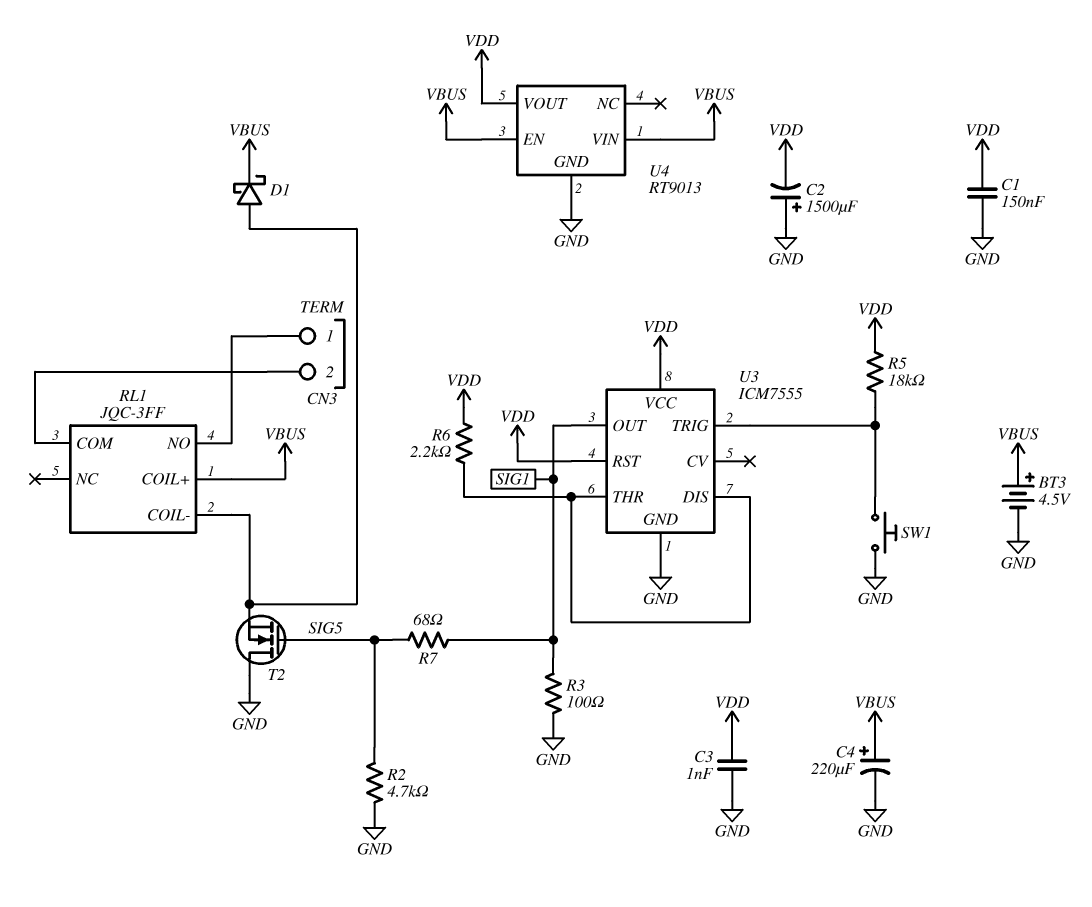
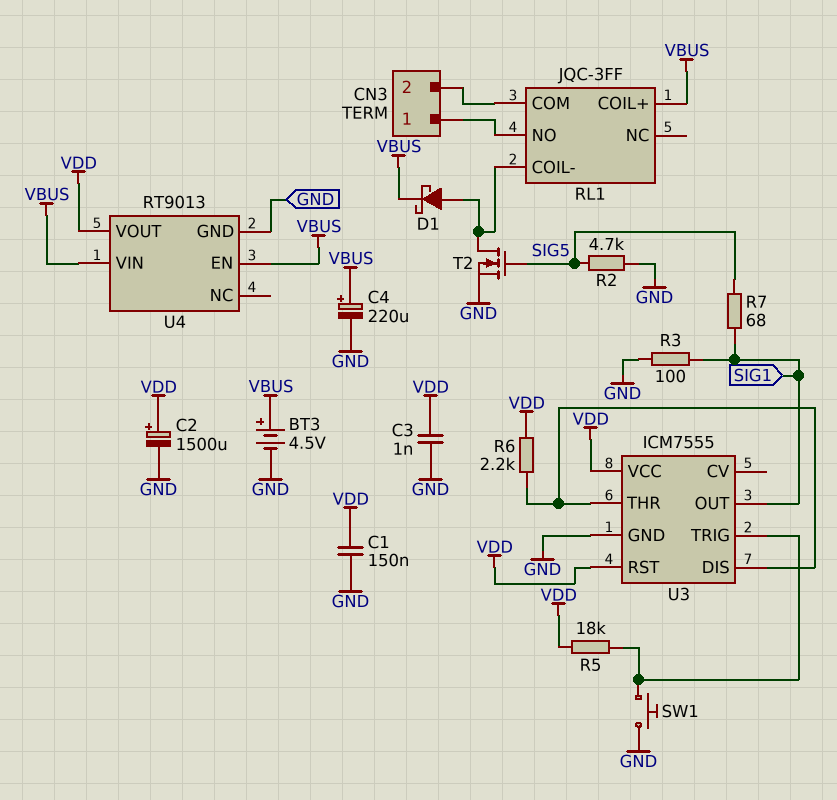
C2: 1500uF (plus GND, minus VDD) -> 1500uF (plus VDD, minus GND)
T2: NMOS (G SIG5, D GND, S RL1/COIL-) -> NMOS (G SIG5, D RL1/COIL-, S GND)

